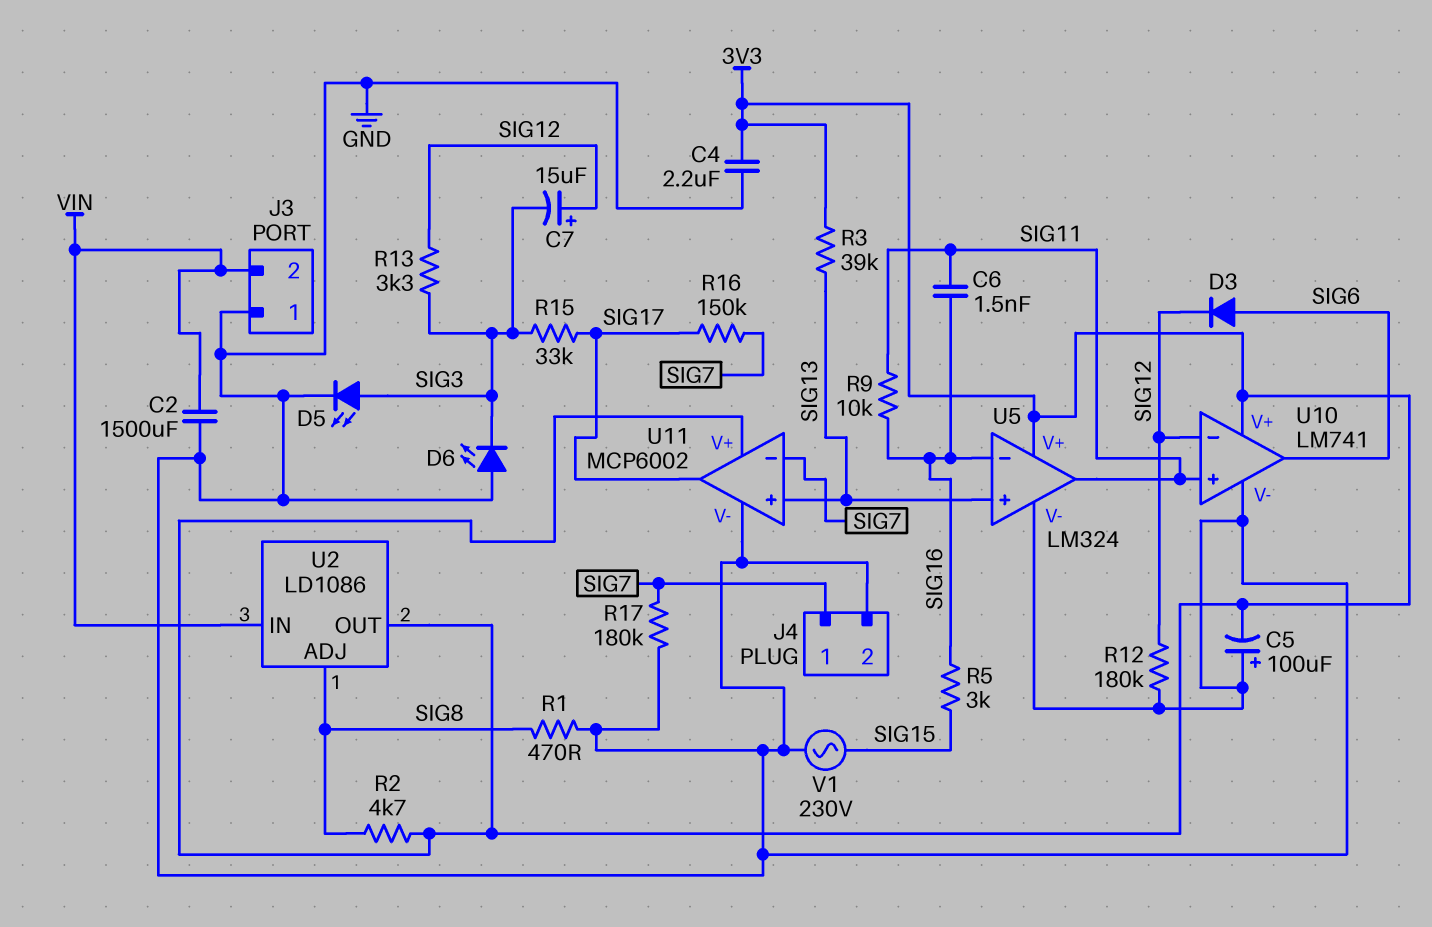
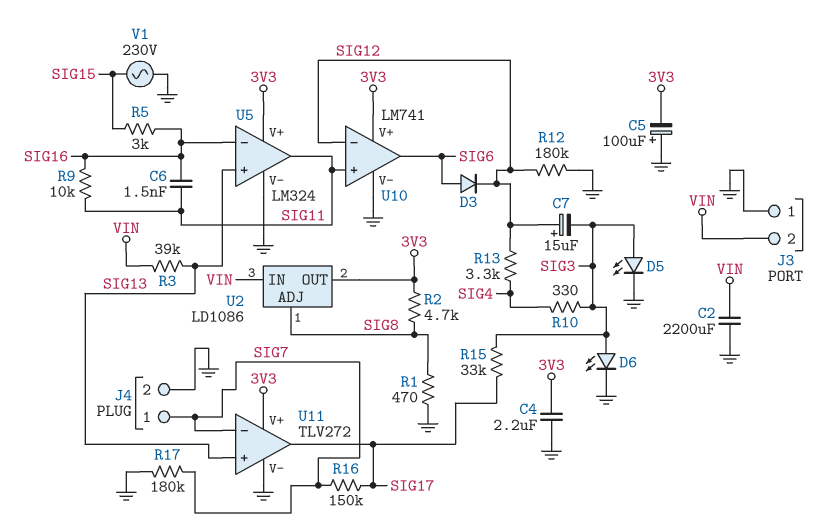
C2: 1500uF (GND, VIN) -> 2200uF (GND, VIN)
D6: LED (A GND, K SIG3) -> LED (A SIG3, K GND)
R3: 39k (3V3, SIG13) -> 39k (SIG13, VIN)
R10: none -> 330 (SIG3, SIG4)
R13: 3.3k (SIG3, SIG12) -> 3.3k (SIG4, SIG12)
U11: MCP6002 -> TLV272

